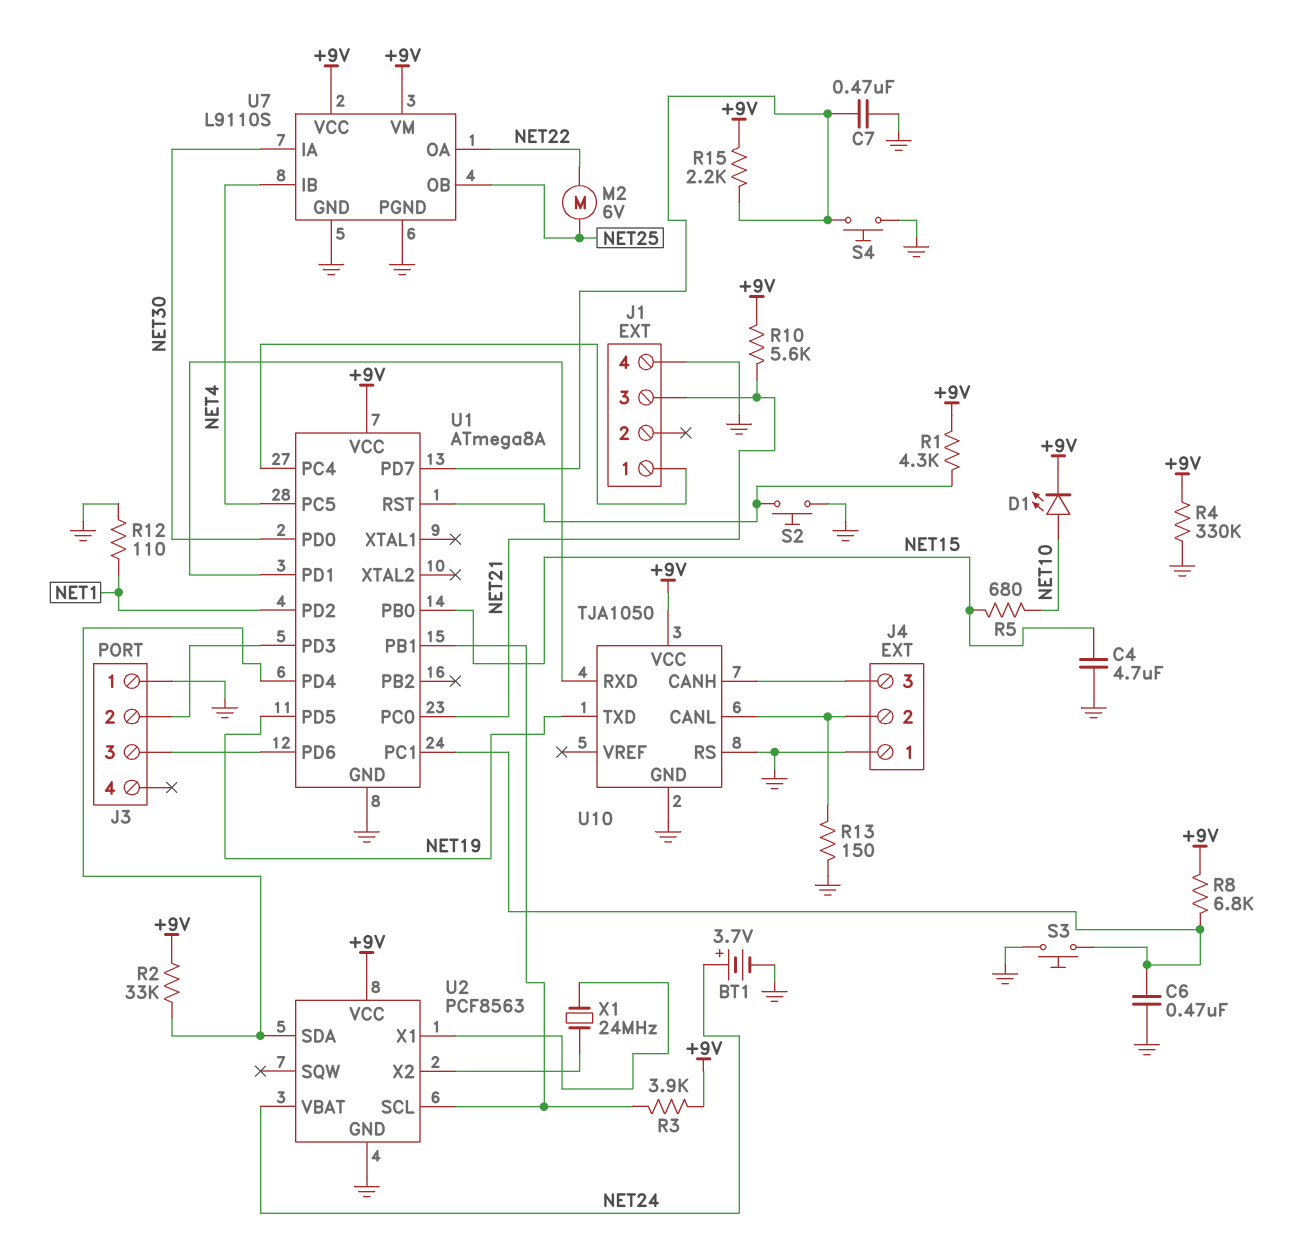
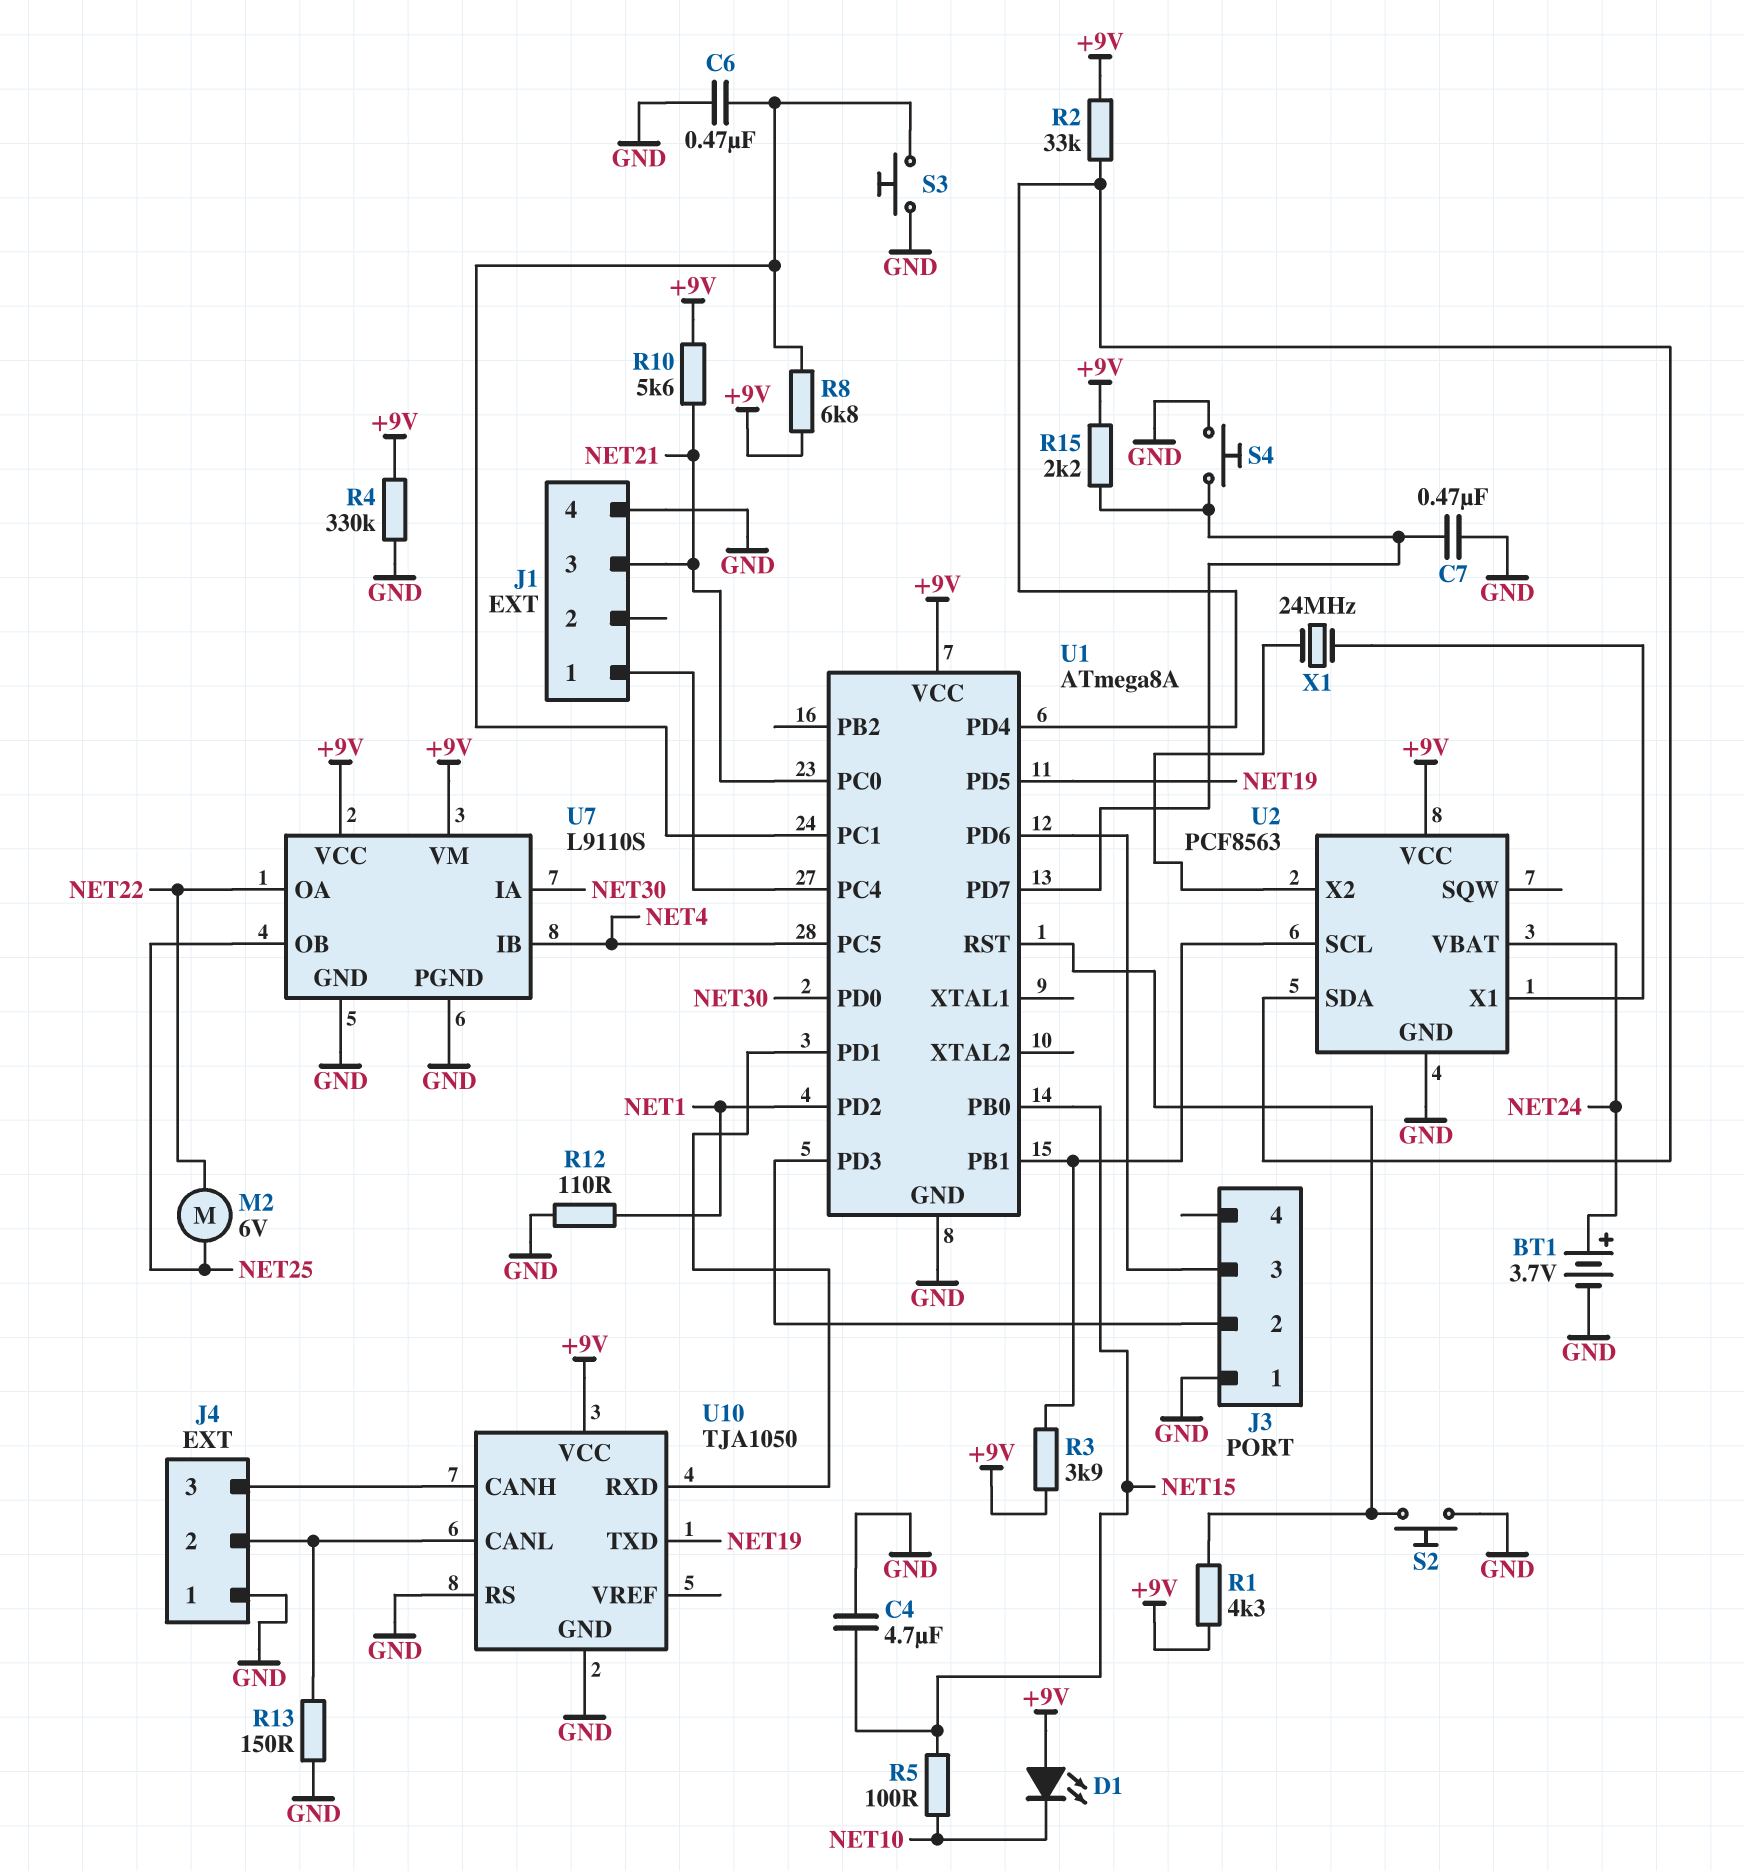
D1: LED (A NET10, K +9V) -> LED (A +9V, K NET10)
R5: 680 (NET10, NET15) -> 100 (NET10, NET15)

